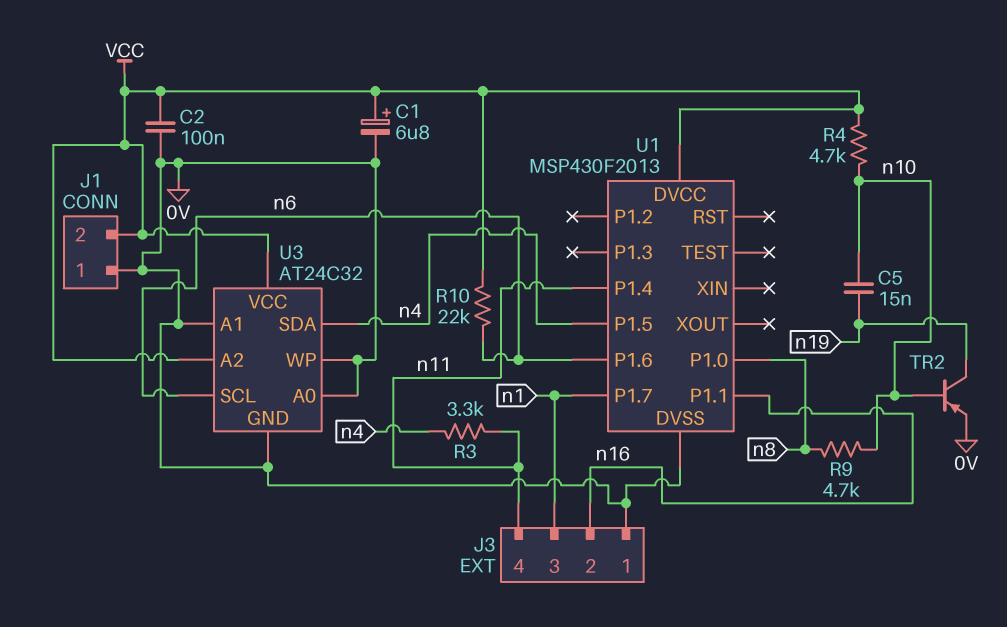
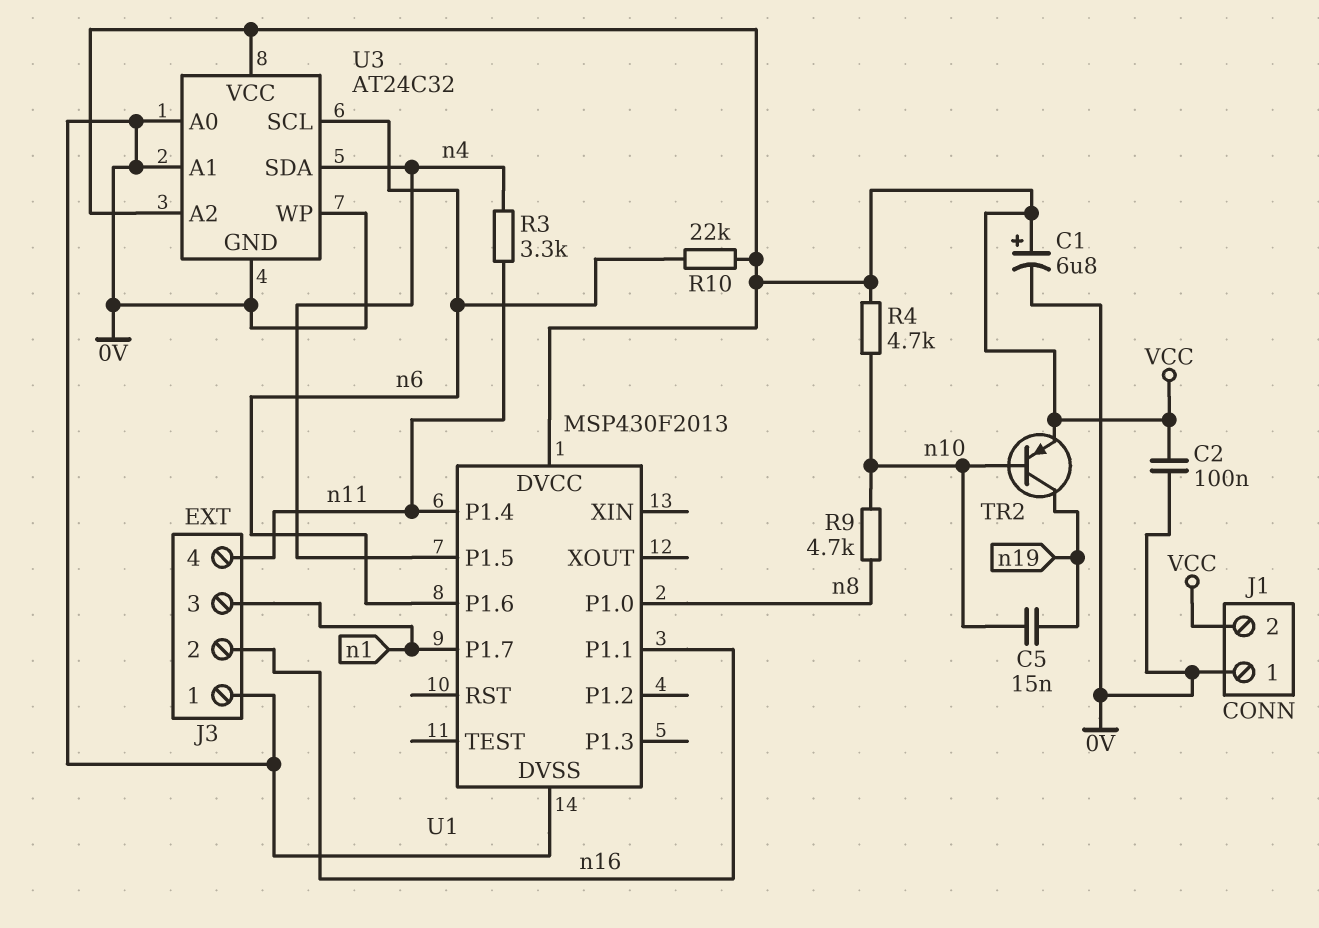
TR2: PNP (B n10, C n19, E 0V) -> PNP (B n10, C n19, E VCC)

